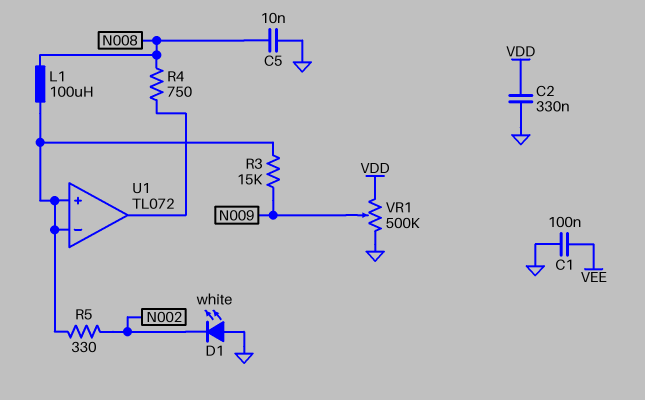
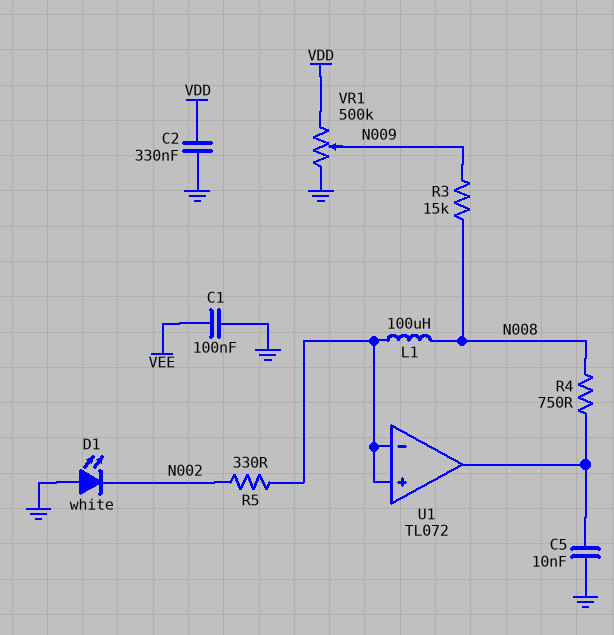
C5: 10nF (GND, N008) -> 10nF (GND, U1/out)
R3: 15k (N009, U1/in+) -> 15k (N008, N009)

